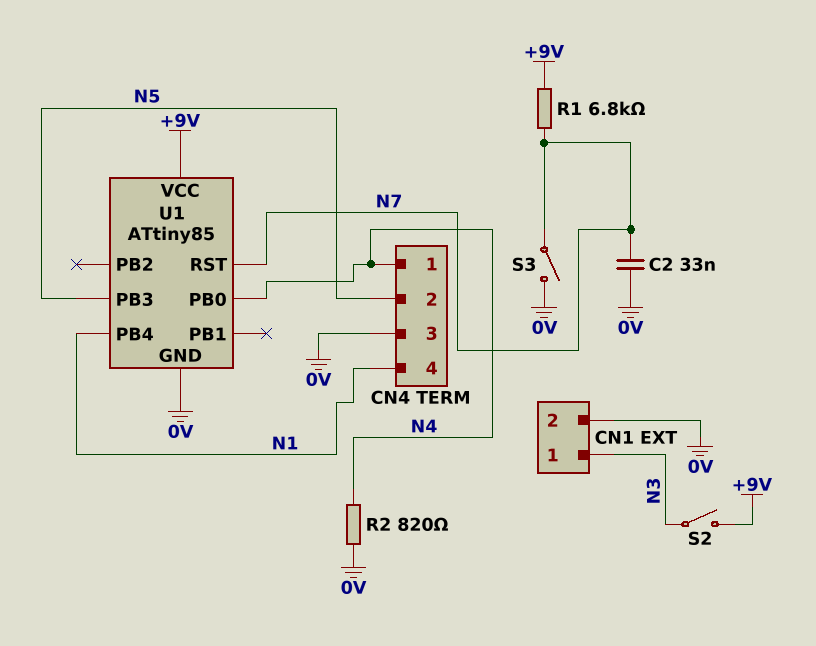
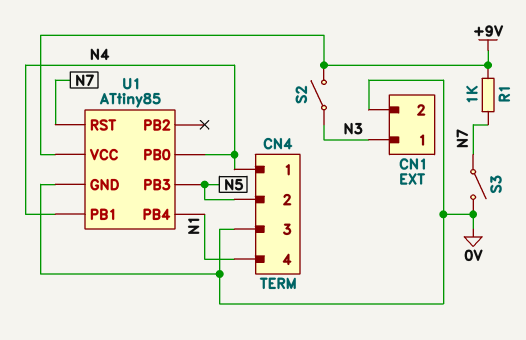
C2: 33nF (0V, N7) -> none
R1: 6.8k (+9V, N7) -> 1k (+9V, N7)
R2: 820 (0V, N4) -> none
U1 pin PB1: none -> N4

